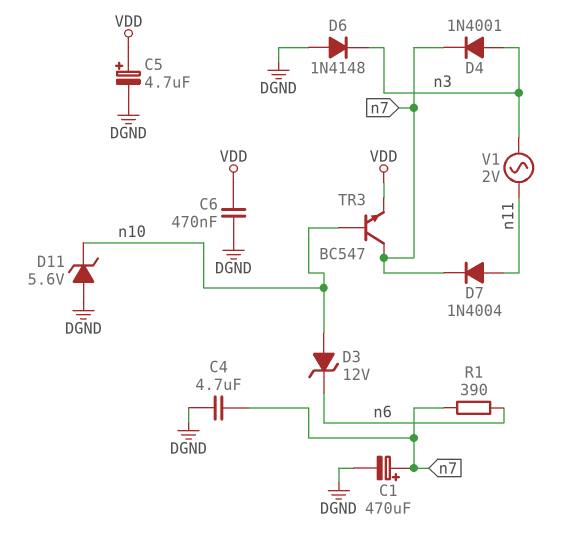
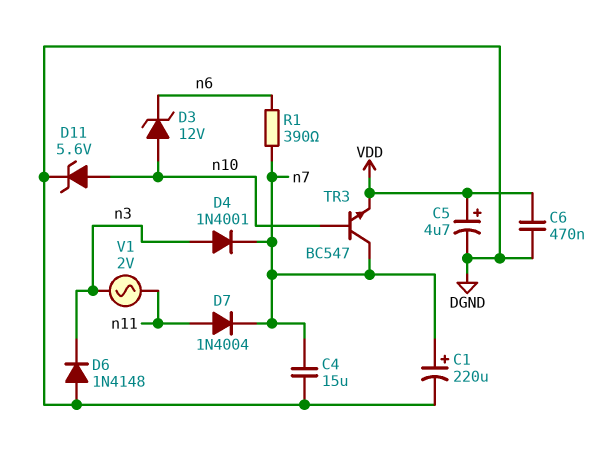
C1: 470uF (plus n7, minus DGND) -> 220uF (plus n7, minus DGND)
C4: 4.7uF (DGND, n7) -> 15uF (DGND, n7)
D11: zener 5.6V (A DGND, K n10) -> zener 5.6V (A n10, K DGND)

